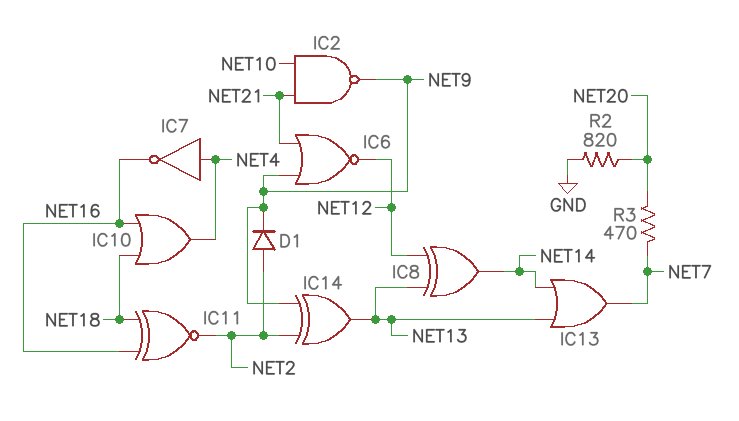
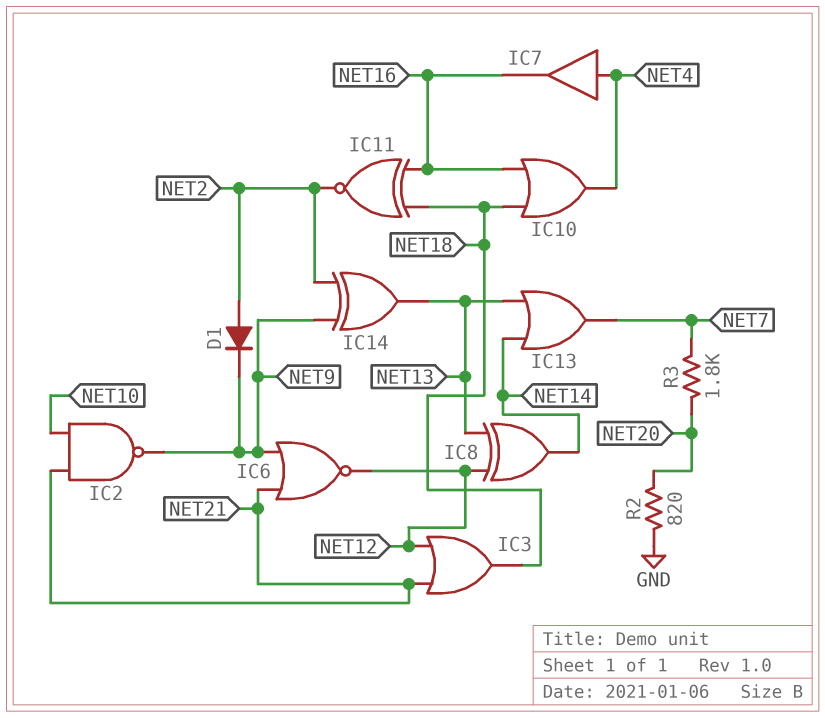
IC3: none -> OR (in NET12, in NET21, out NET18)
IC7: NOT (in NET4, out NET16) -> buffer (in NET4, out NET16)
R3: 470 (NET7, NET20) -> 1.8k (NET7, NET20)

